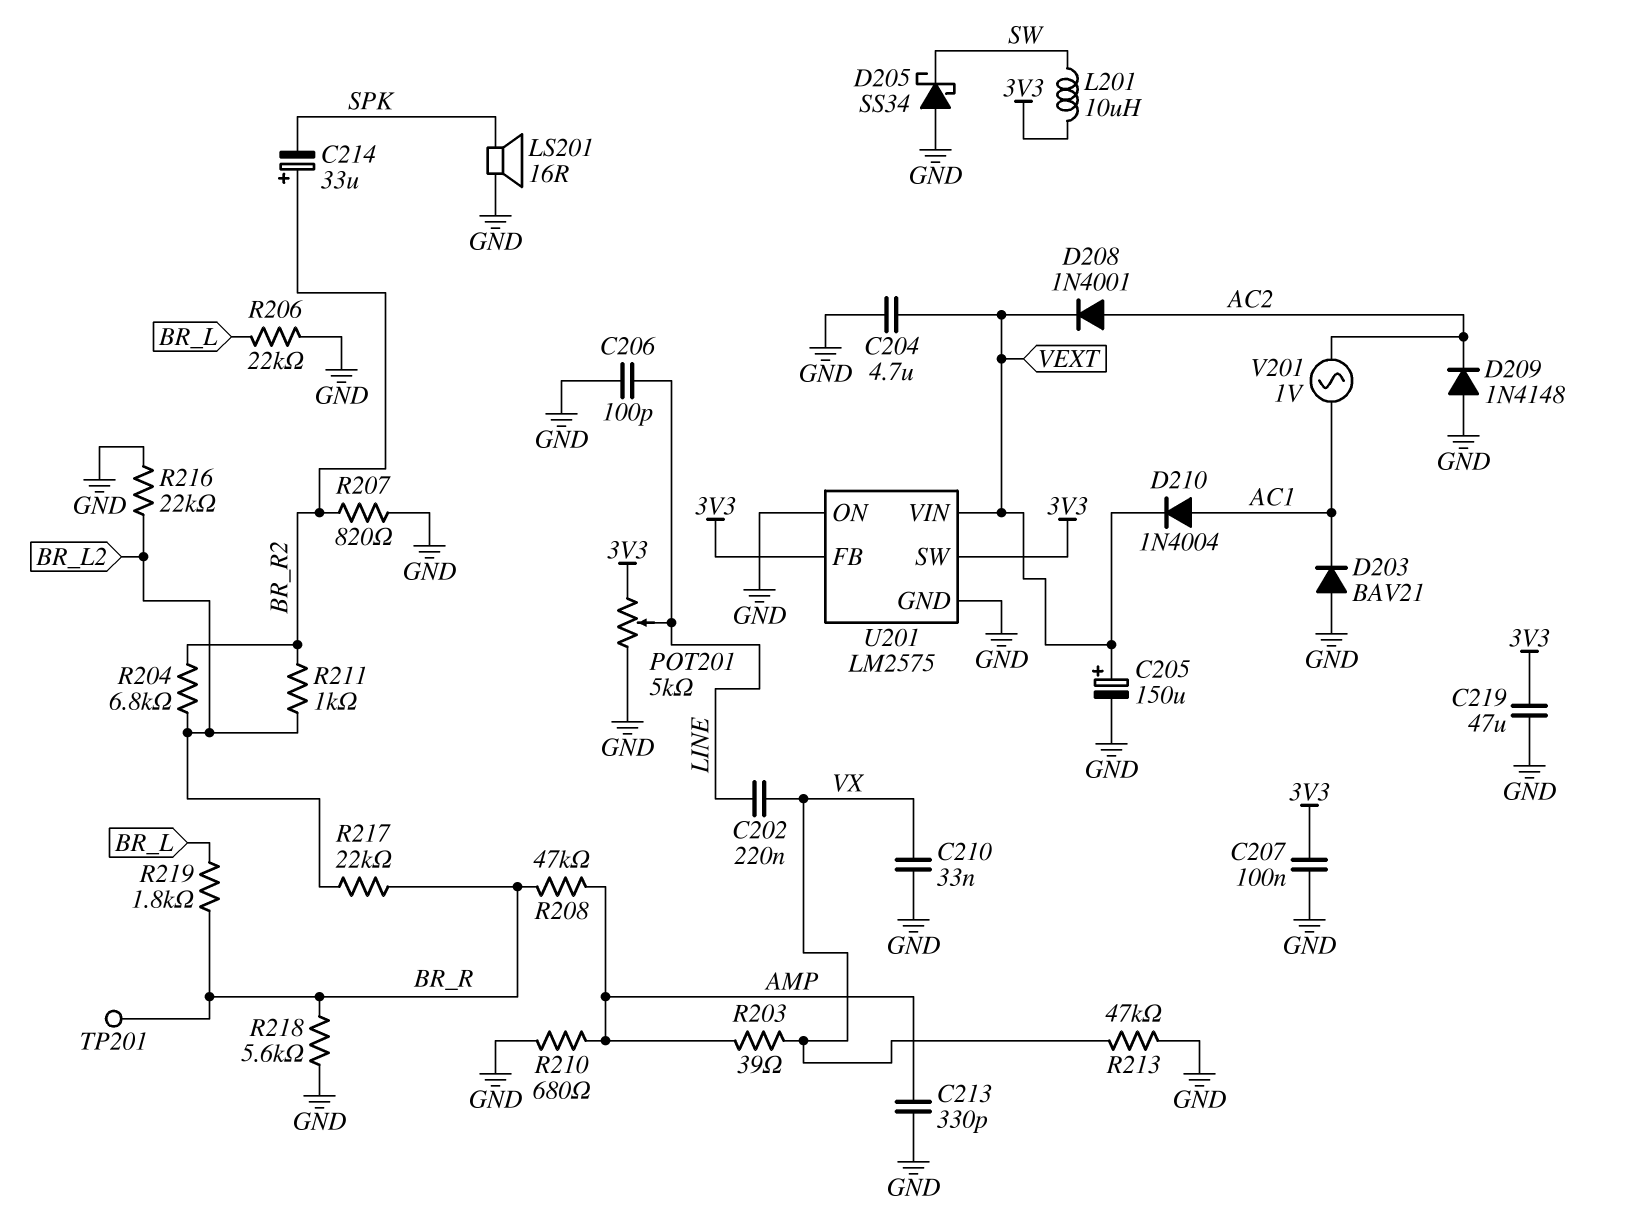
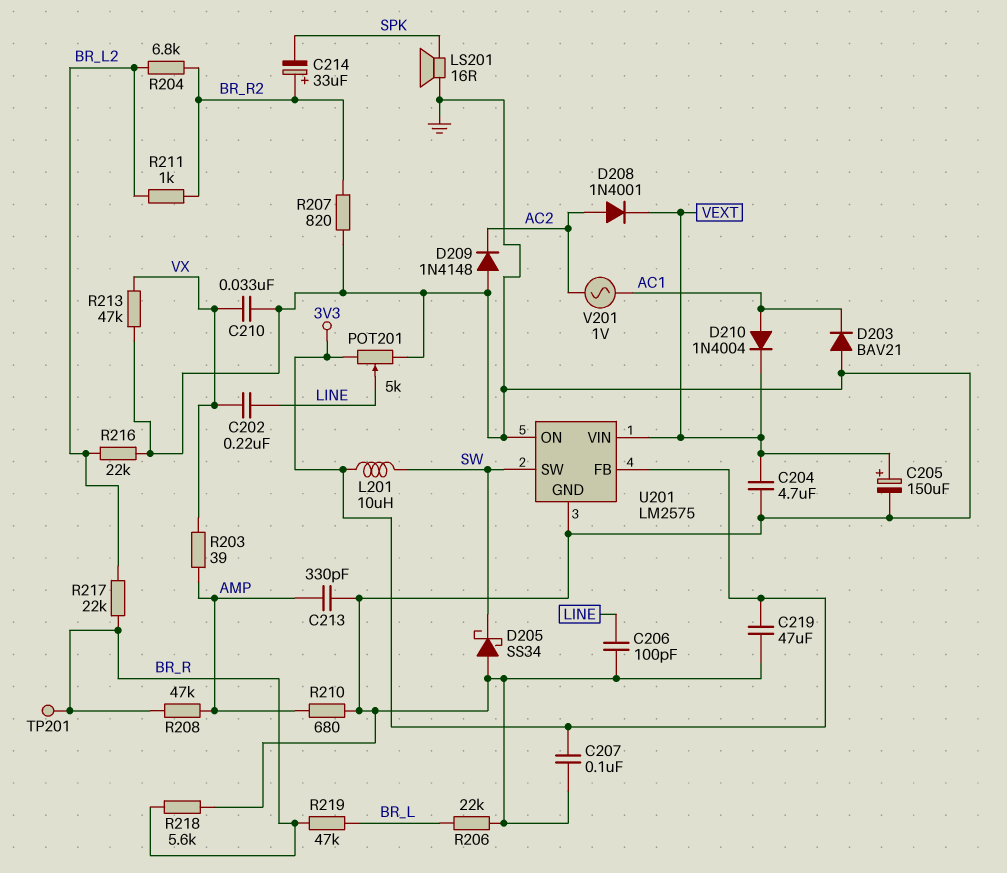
R219: 1.8k (BR_L, BR_R) -> 47k (BR_L, BR_R)
U201 pin SW: 3V3 -> SW

